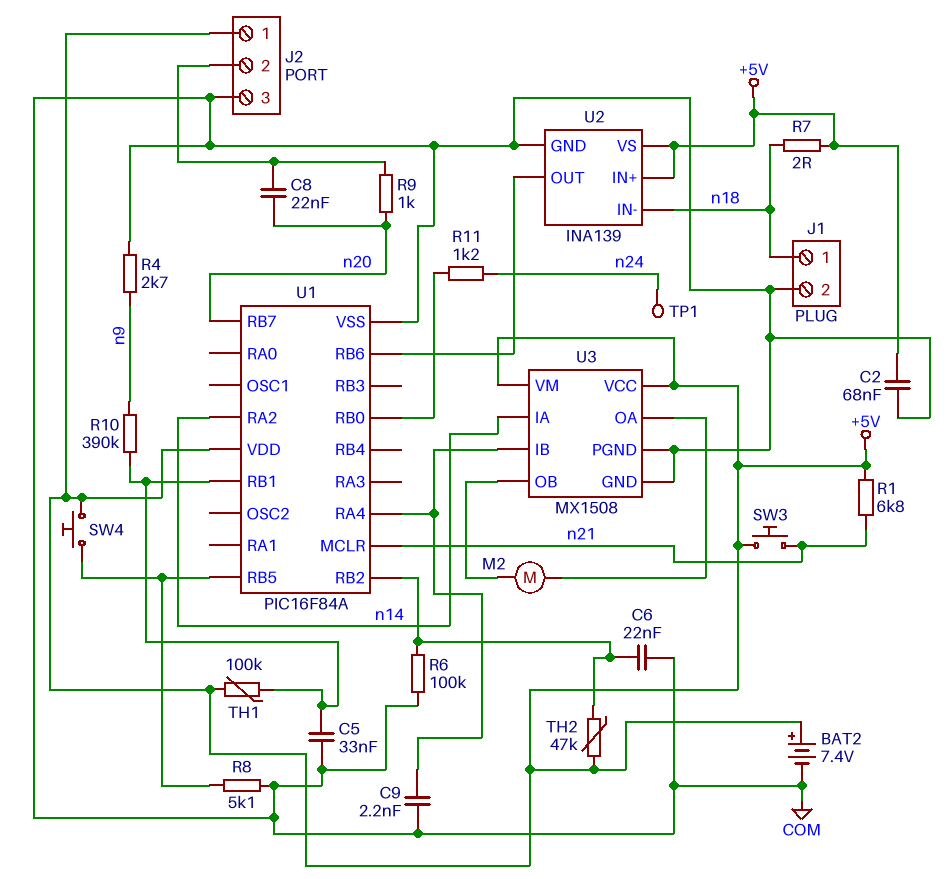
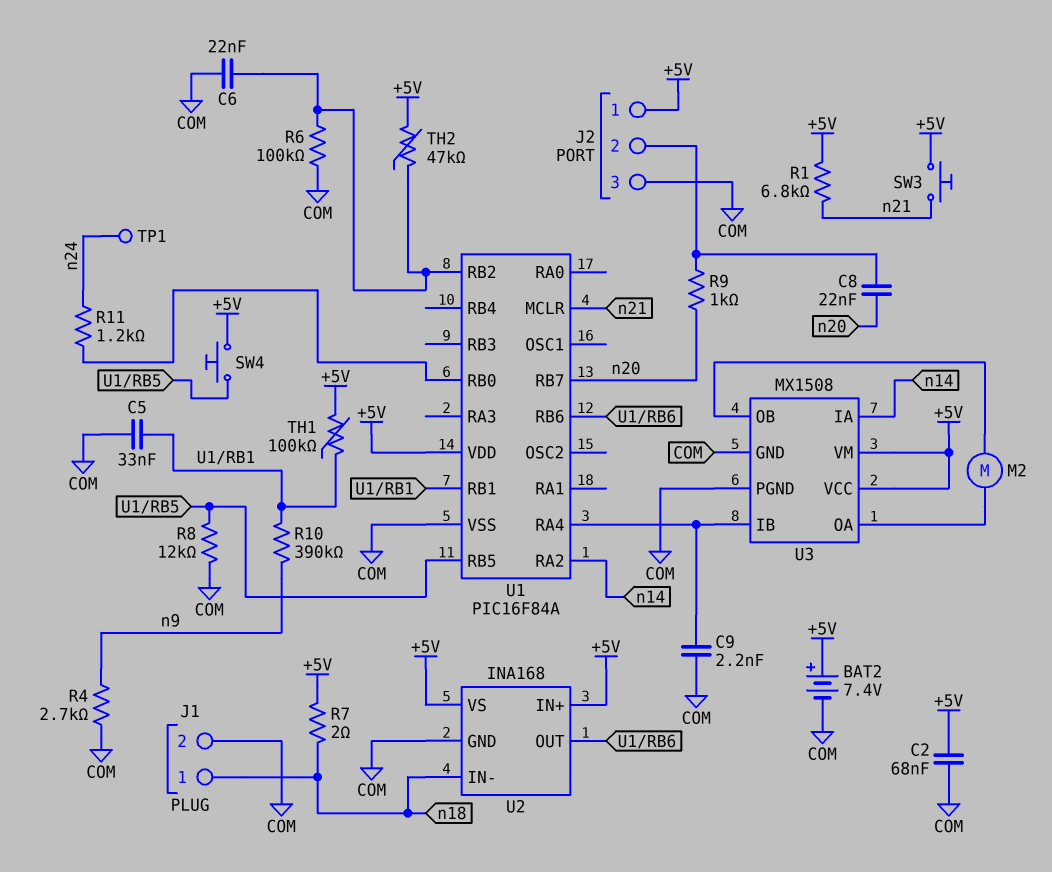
R8: 5.1k (COM, U1/RB5) -> 12k (COM, U1/RB5)
U2: INA139 -> INA168

